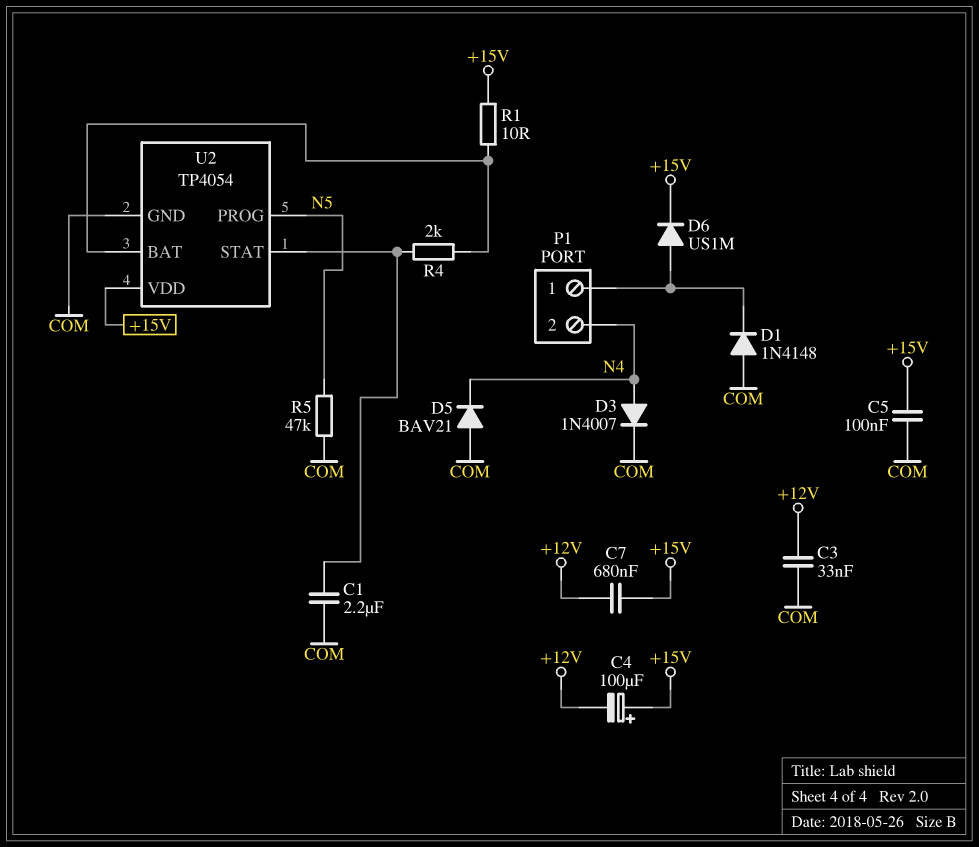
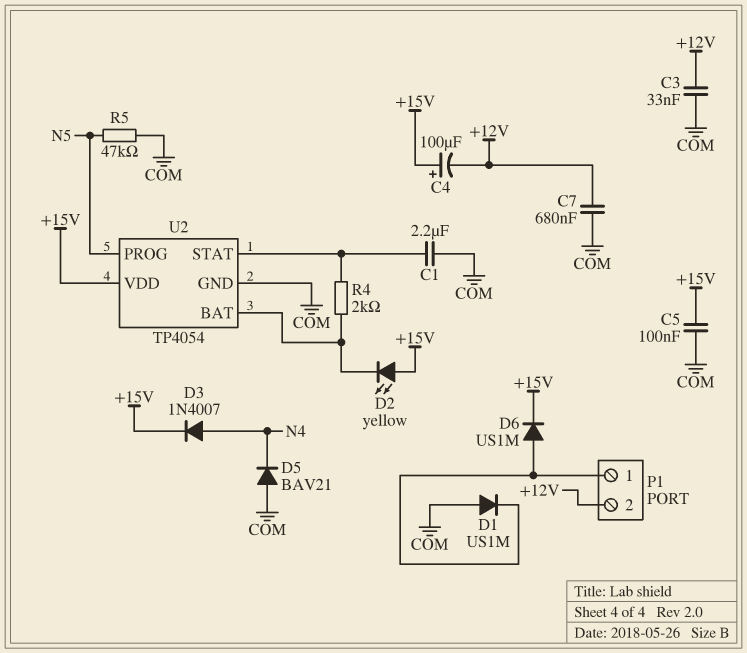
C7: 680nF (+12V, +15V) -> 680nF (+12V, COM)
D1: diode 1N4148 (A COM, K P1/1) -> diode US1M (A COM, K P1/1)
D2: none -> LED yellow (A +15V, K U2/BAT)
D3: diode 1N4007 (A N4, K COM) -> diode 1N4007 (A N4, K +15V)
P1 pin 2: N4 -> +12V
R1: 10 (+15V, U2/BAT) -> none

